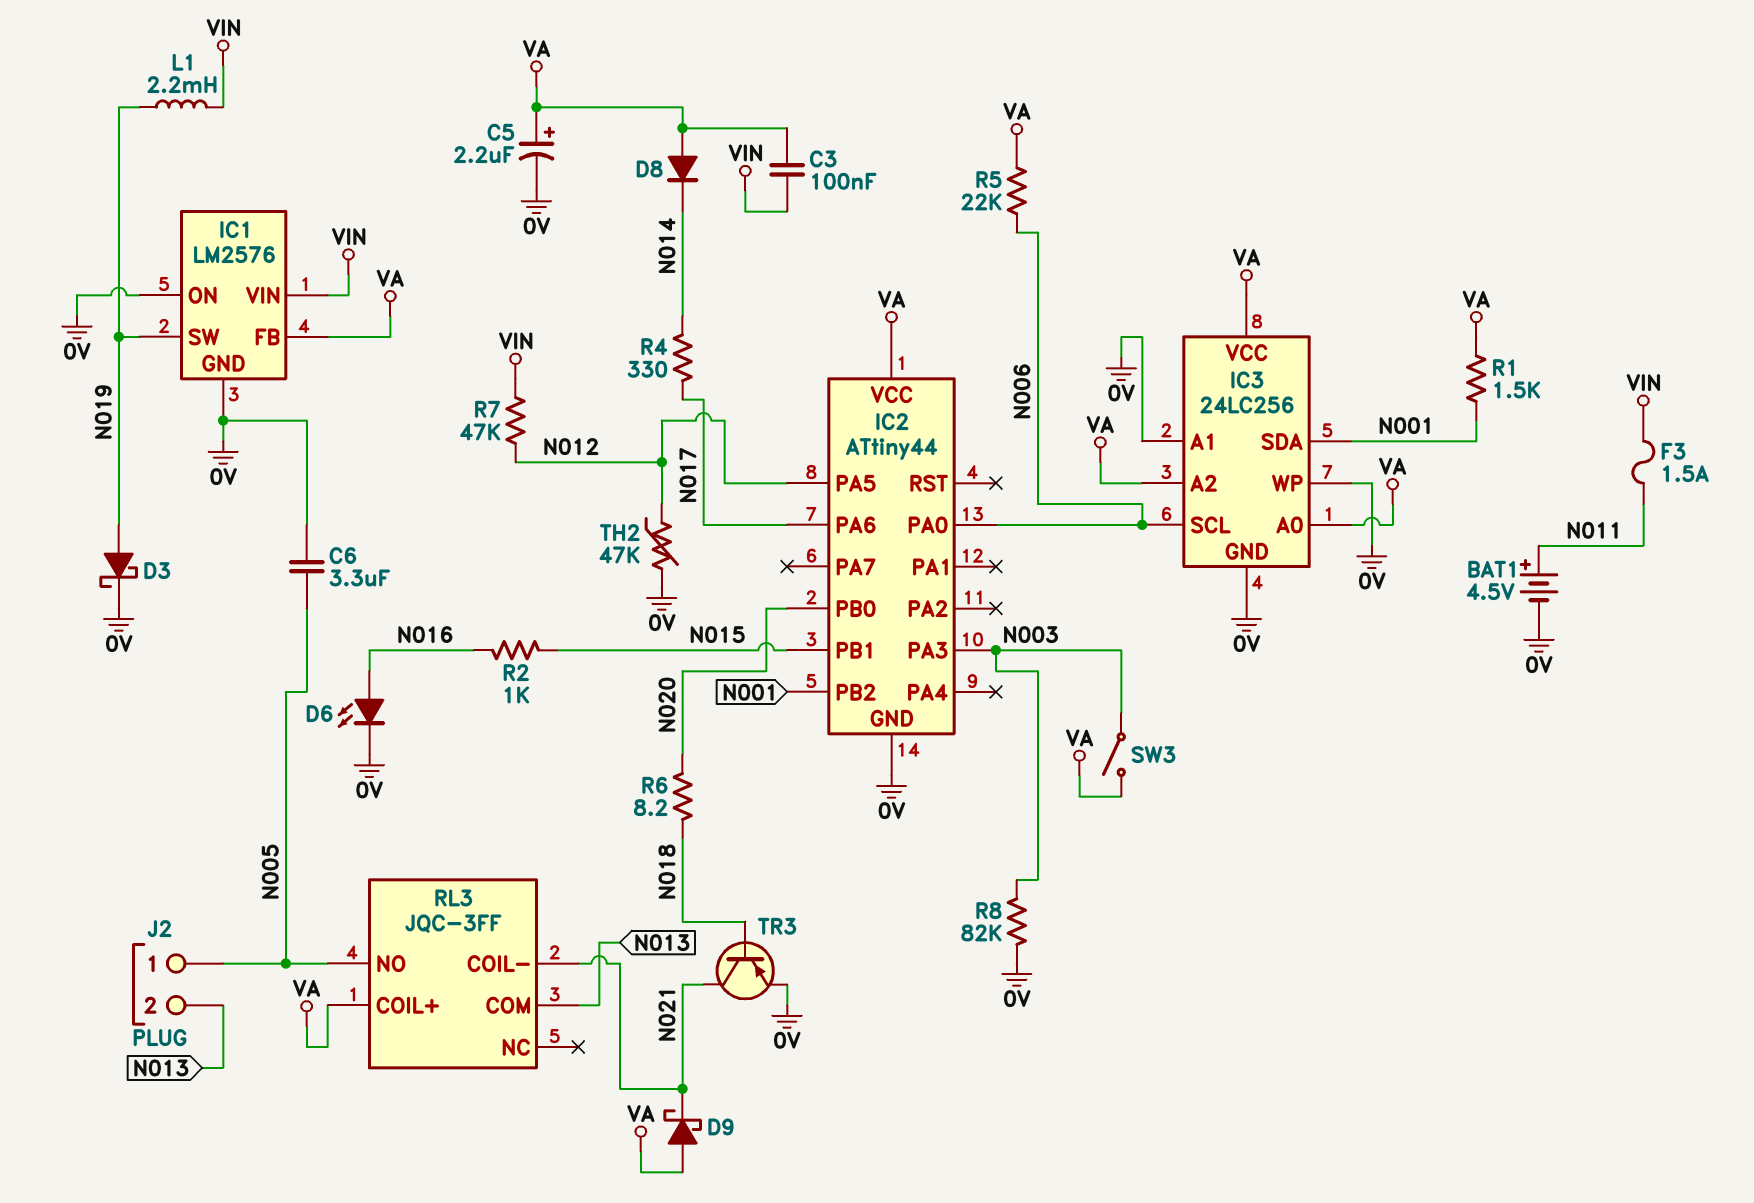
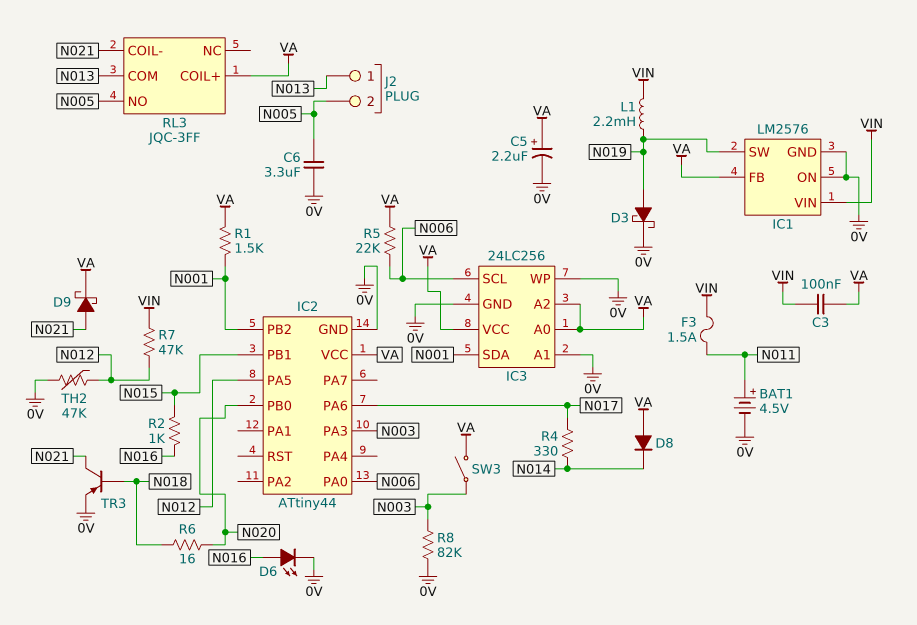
D9: schottky (A VA, K N021) -> schottky (A N021, K VA)
J2 pin 1: N005 -> N013
J2 pin 2: N013 -> N005
R6: 8.2 (N018, N020) -> 16 (N018, N020)

